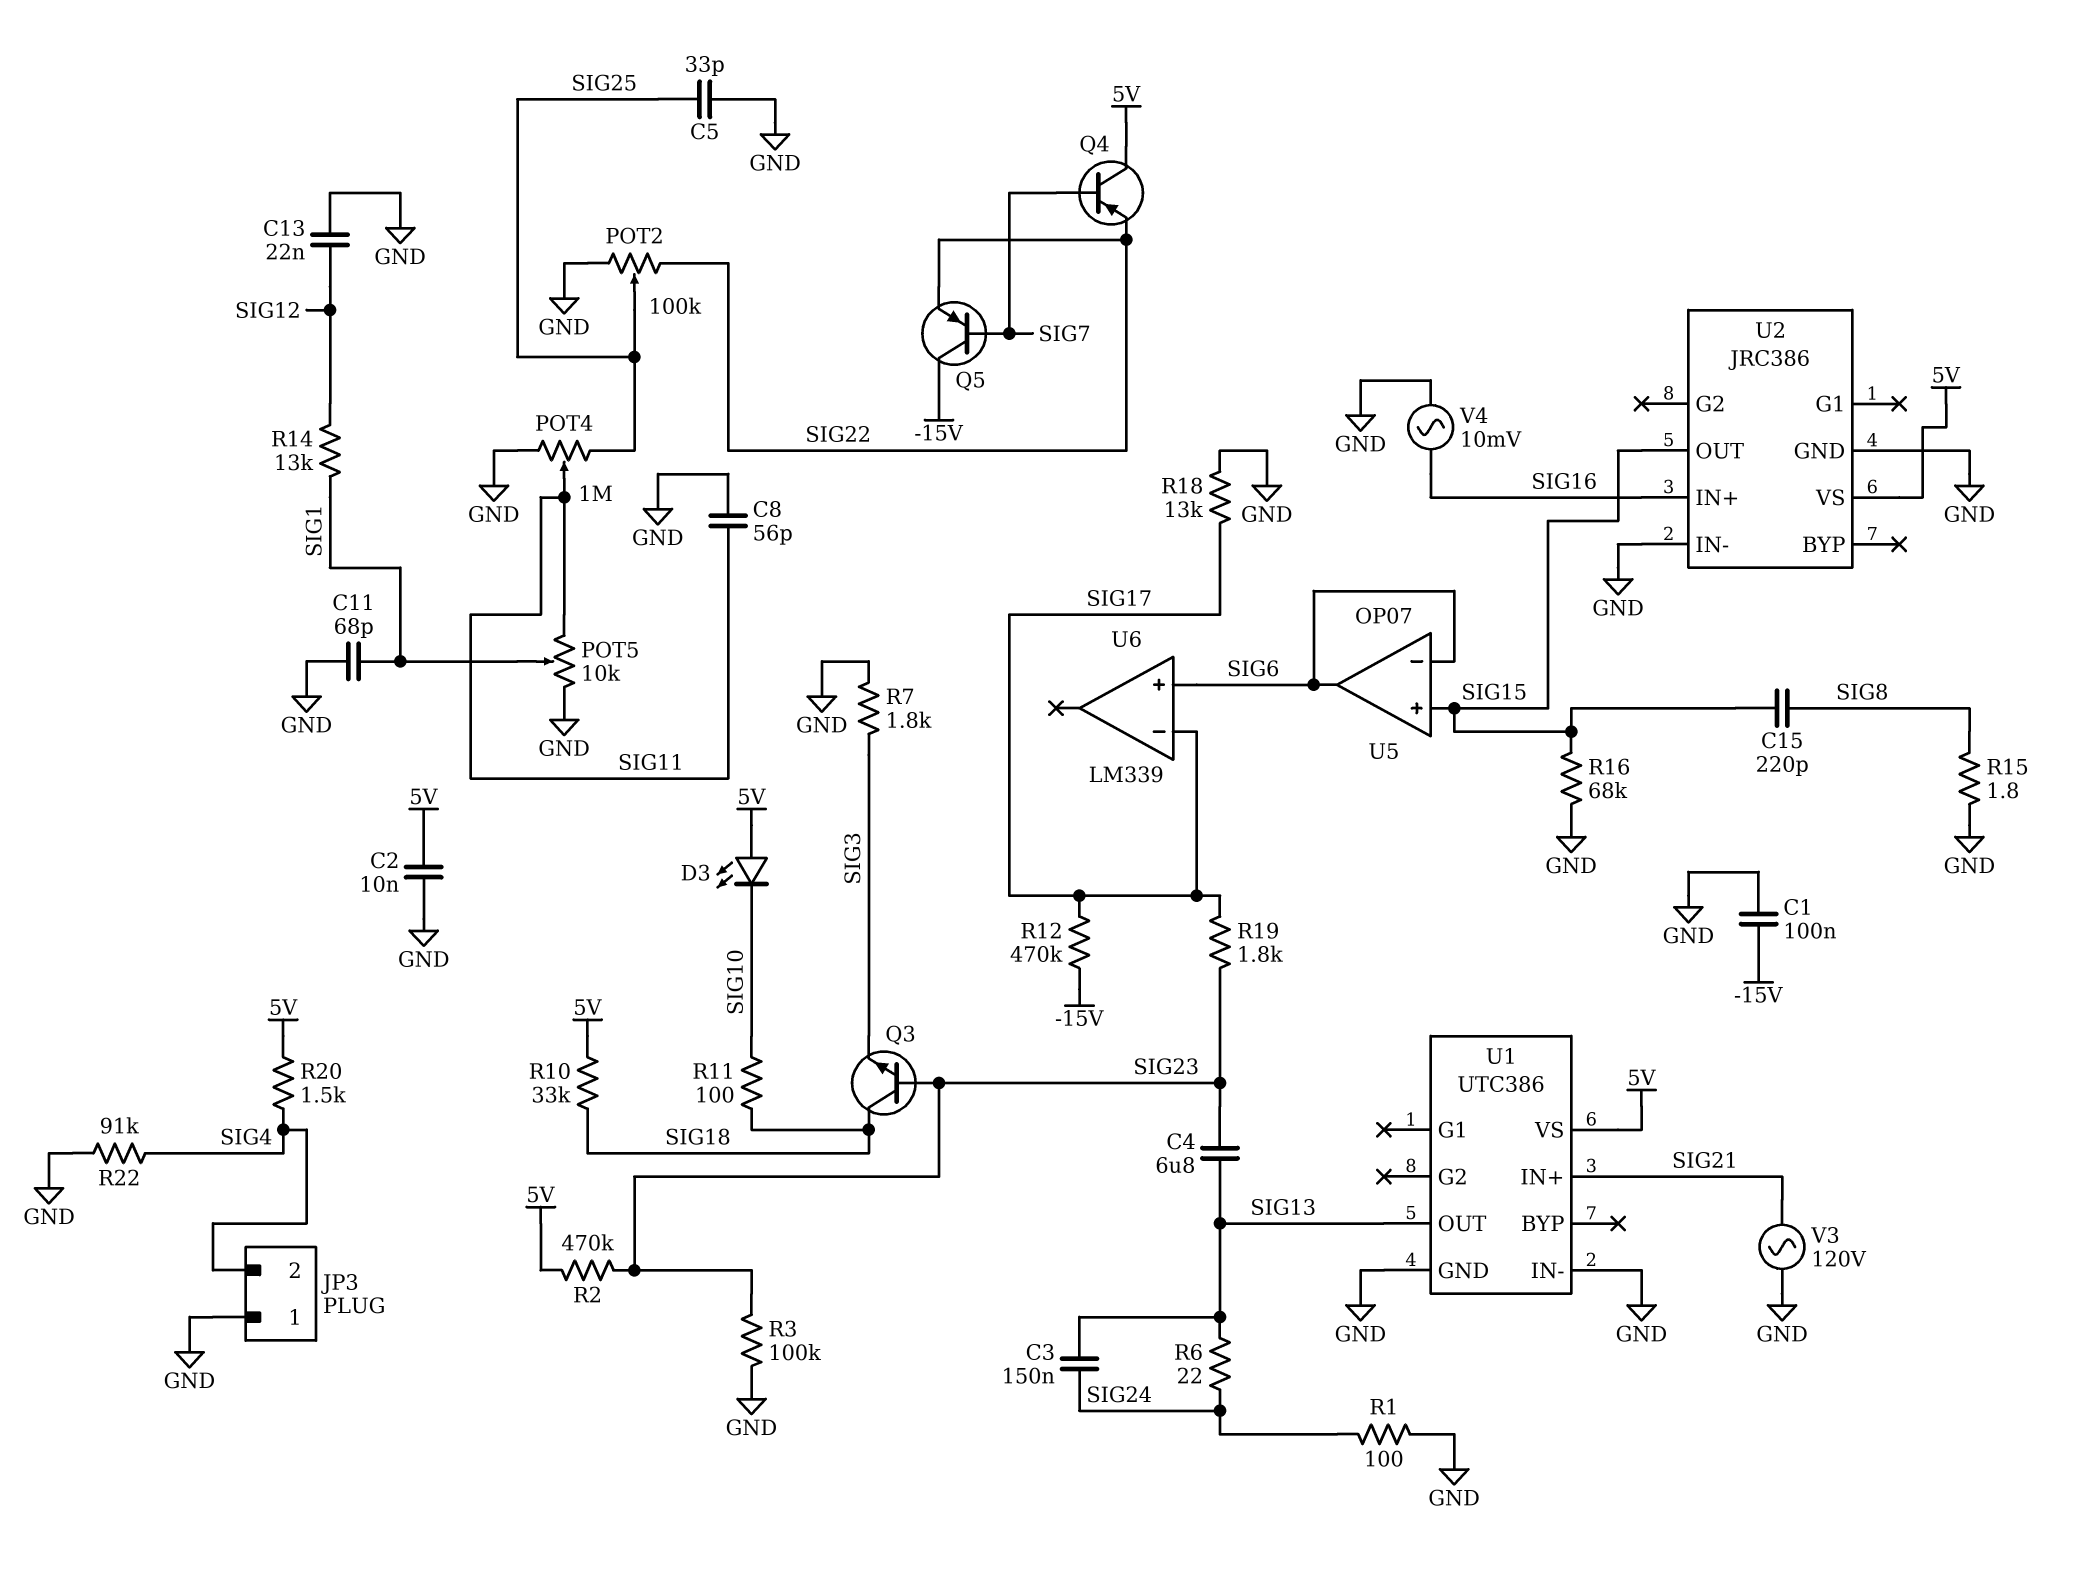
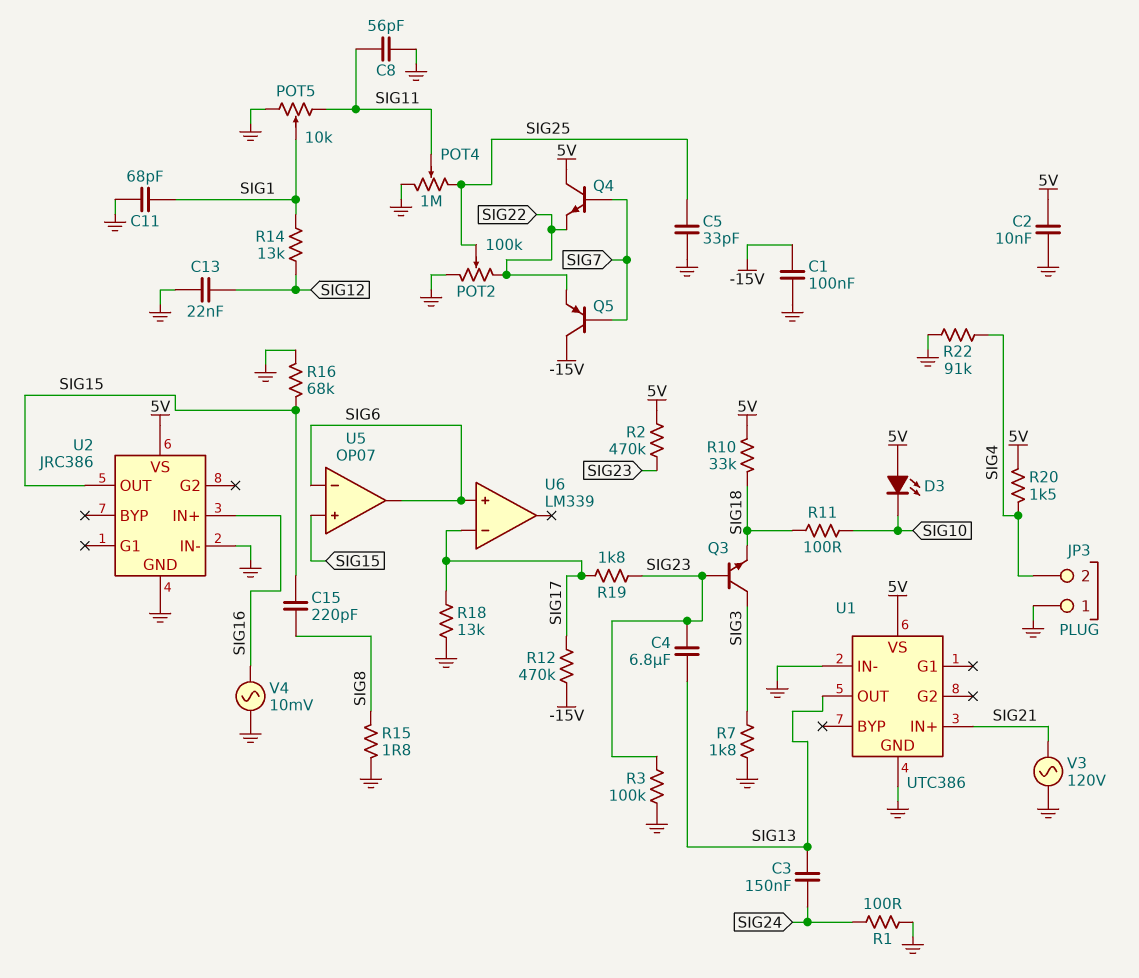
Q3: NPN (B SIG23, C SIG18, E SIG3) -> NPN (B SIG23, C SIG3, E SIG18)
Q4: PNP (B SIG7, C 5V, E SIG22) -> NPN (B SIG7, C 5V, E SIG22)
R6: 22 (SIG13, SIG24) -> none

